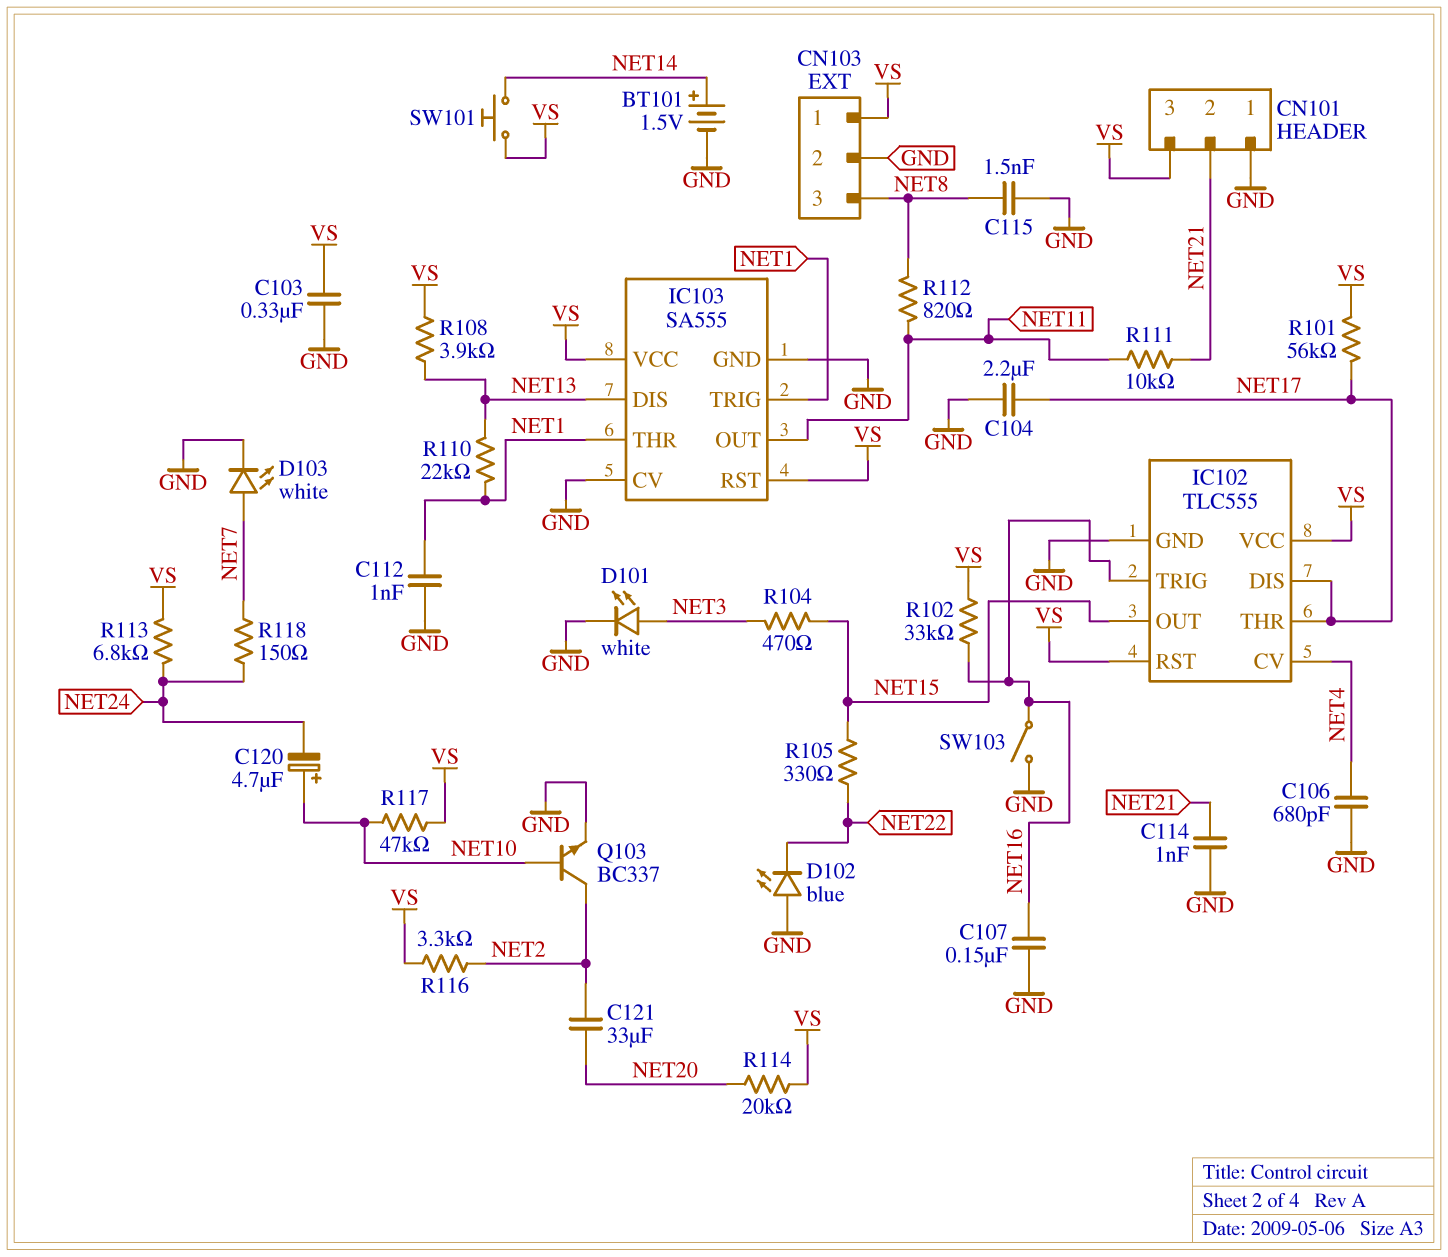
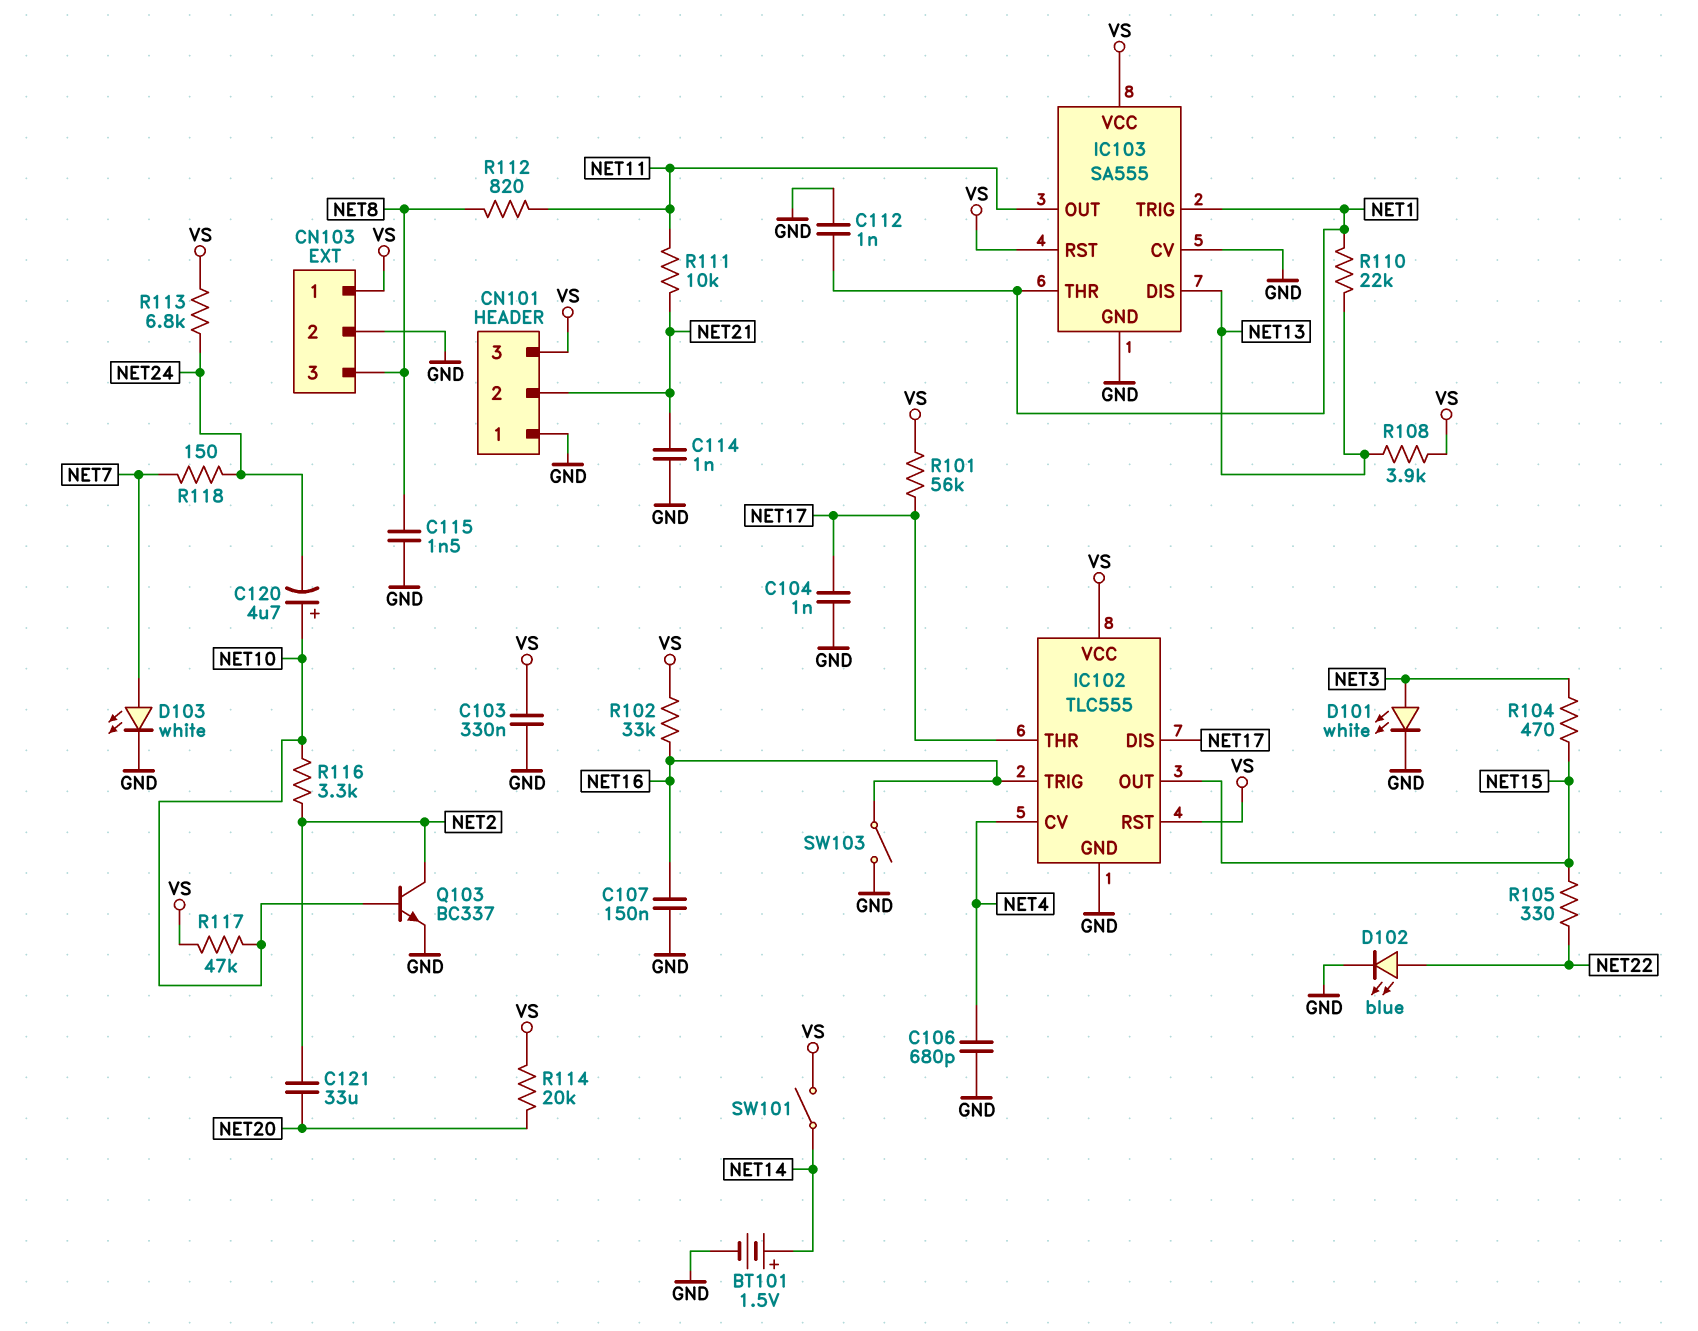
C104: 2.2uF (GND, NET17) -> 1nF (GND, NET17)
D102: LED blue (A GND, K NET22) -> LED blue (A NET22, K GND)
R116: 3.3k (NET2, VS) -> 3.3k (NET2, NET10)
SW101: button (NET14, VS) -> switch (NET14, VS)

